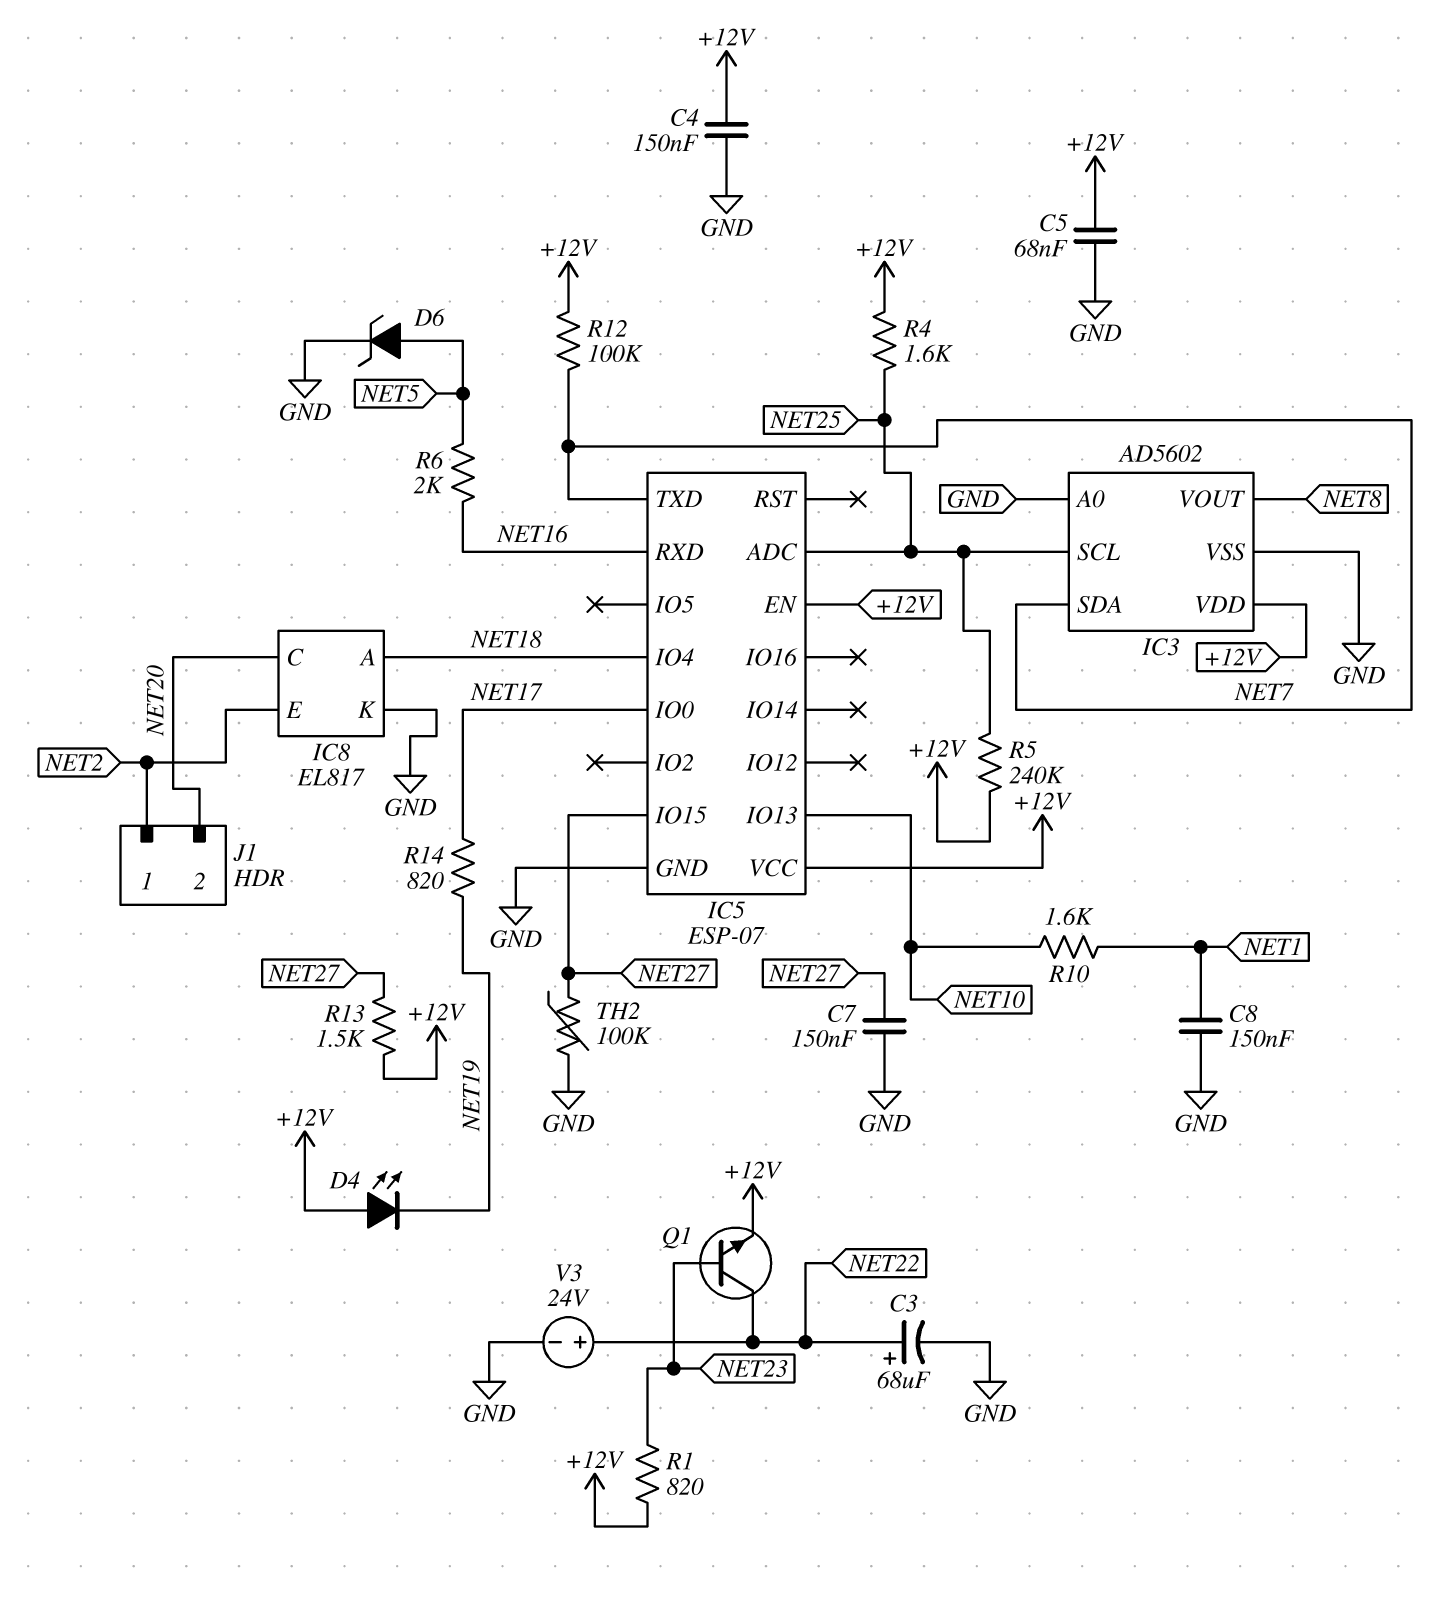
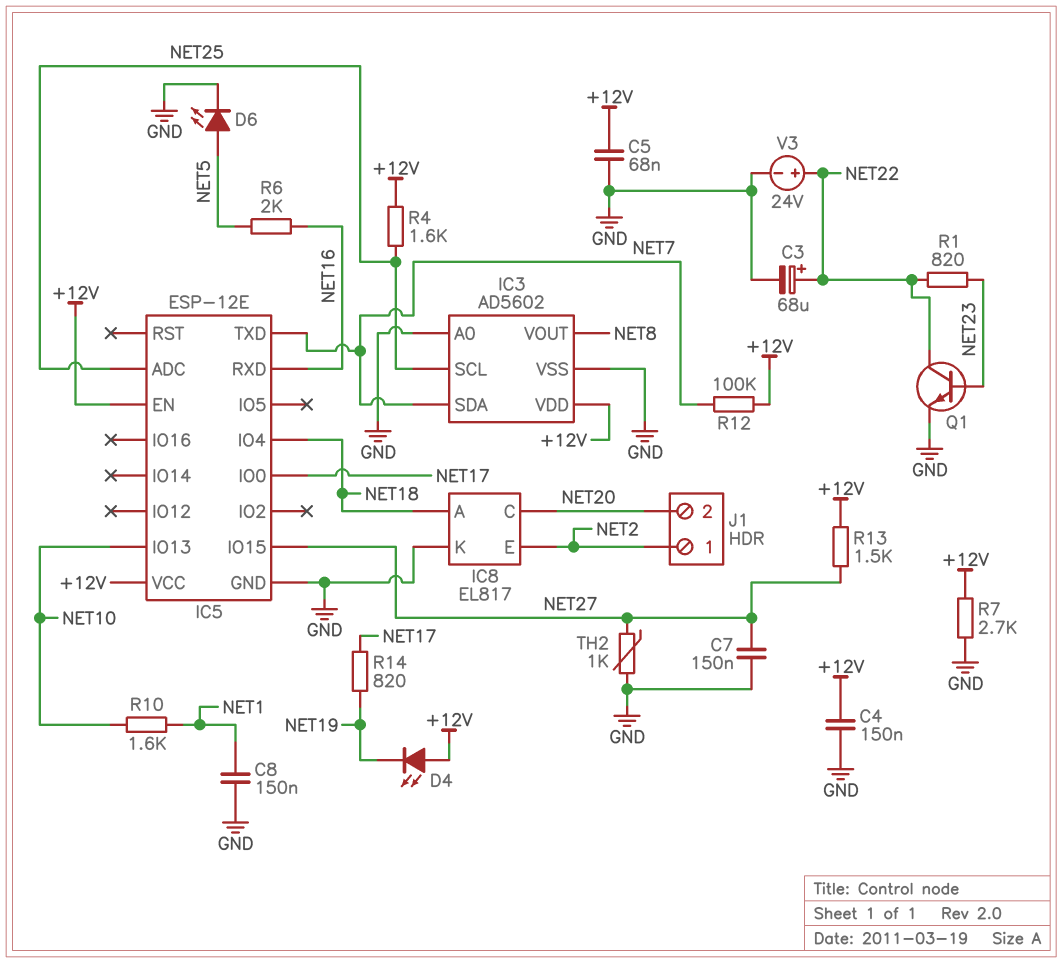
D6: zener (A NET5, K GND) -> LED (A NET5, K GND)
IC5: ESP-07 -> ESP-12E
Q1: NPN (B NET23, C NET22, E +12V) -> NPN (B NET23, C NET22, E GND)
R1: 820 (+12V, NET23) -> 820 (NET22, NET23)
R5: 240k (+12V, NET25) -> none
R7: none -> 2.7k (+12V, GND)
TH2: 100k (GND, NET27) -> 1k (GND, NET27)

